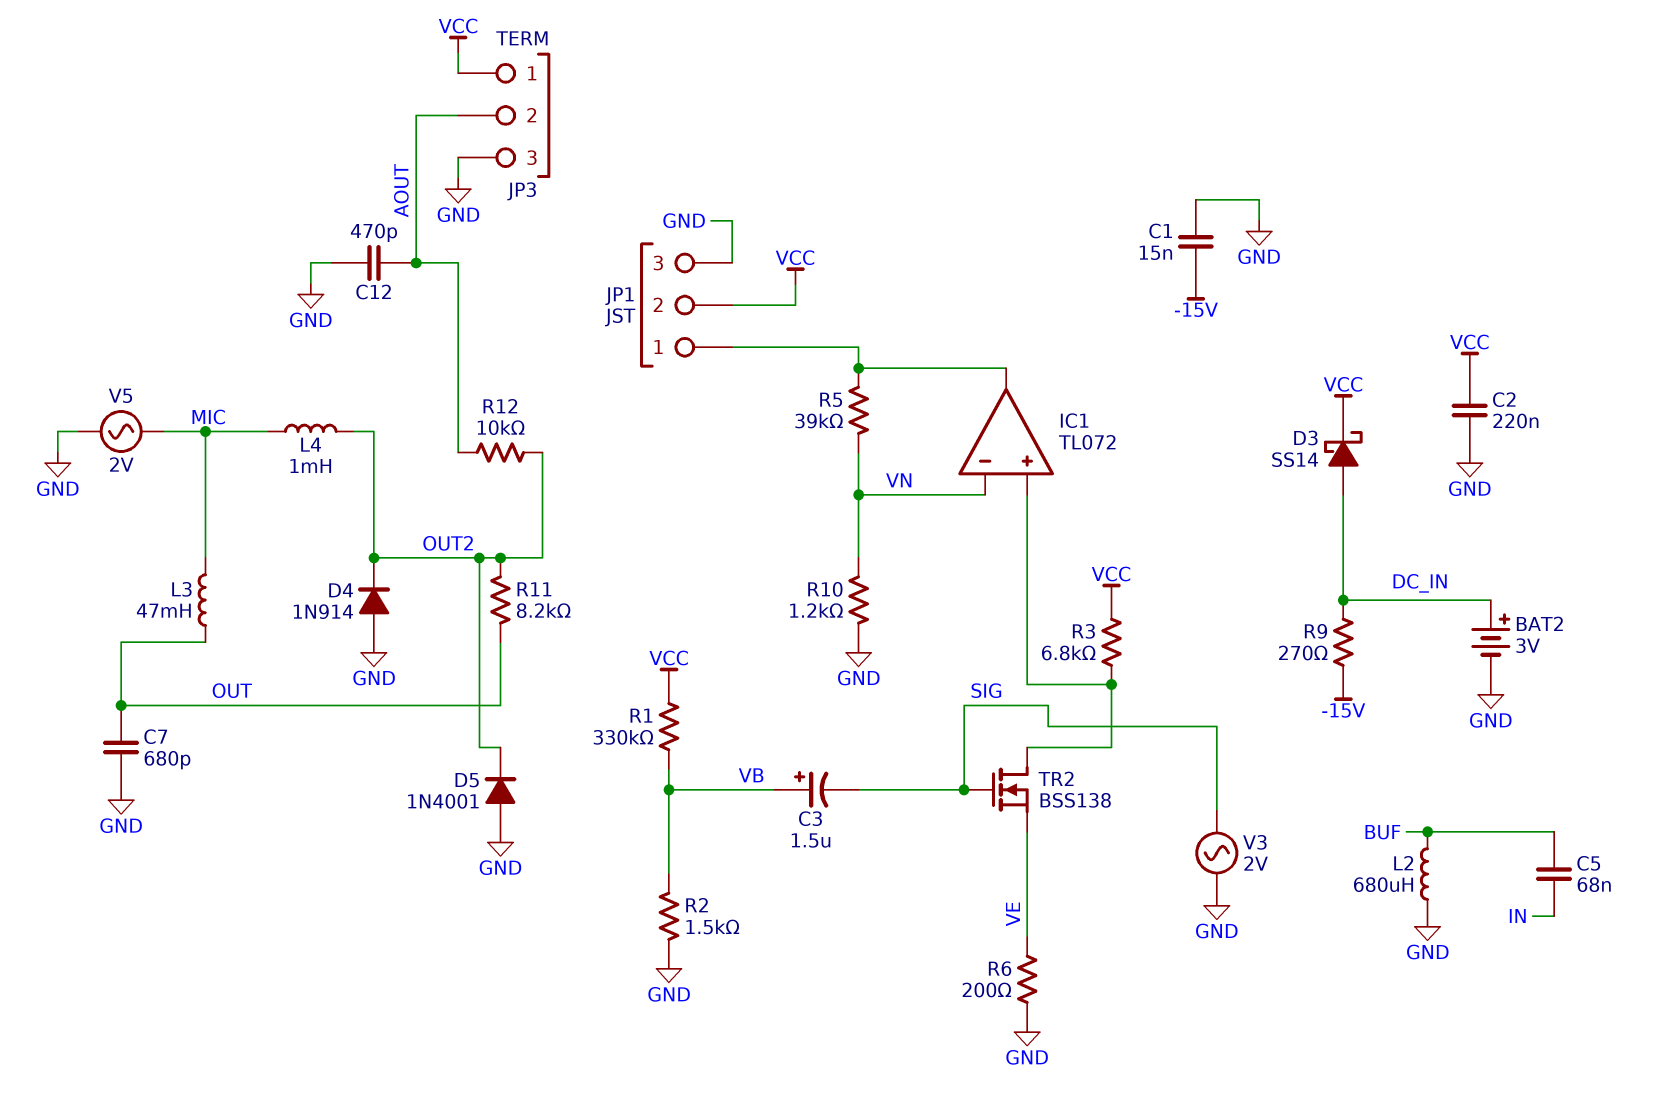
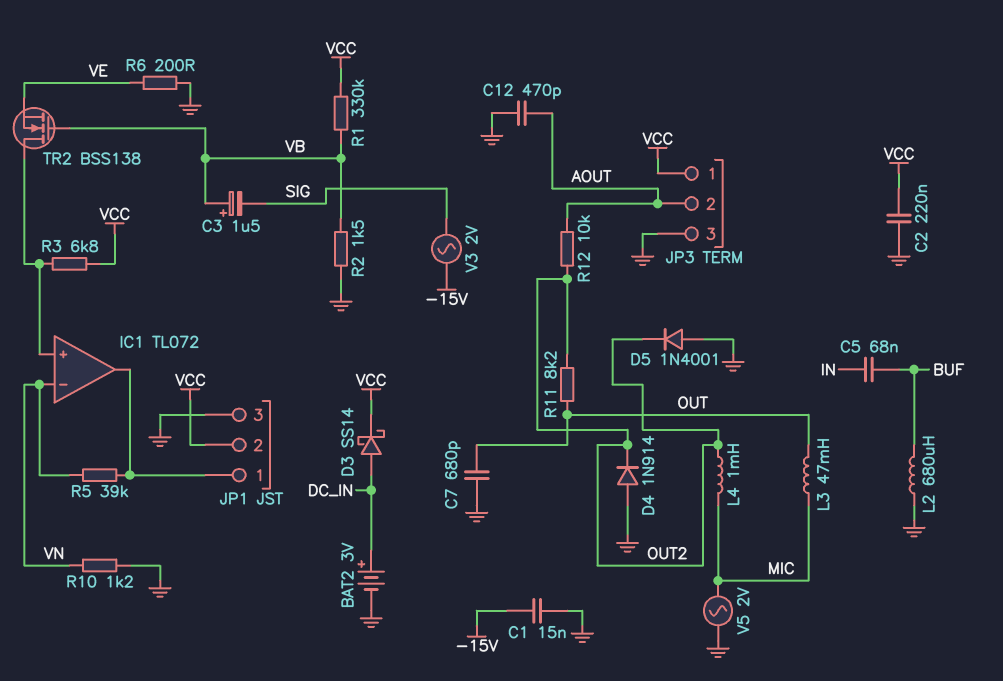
R9: 270 (-15V, DC_IN) -> none
TR2: NMOS BSS138 (G SIG, D IC1/in+, S VE) -> NMOS BSS138 (G VB, D IC1/in+, S VE)
V3: AC 2V (GND, SIG) -> AC 2V (-15V, SIG)

